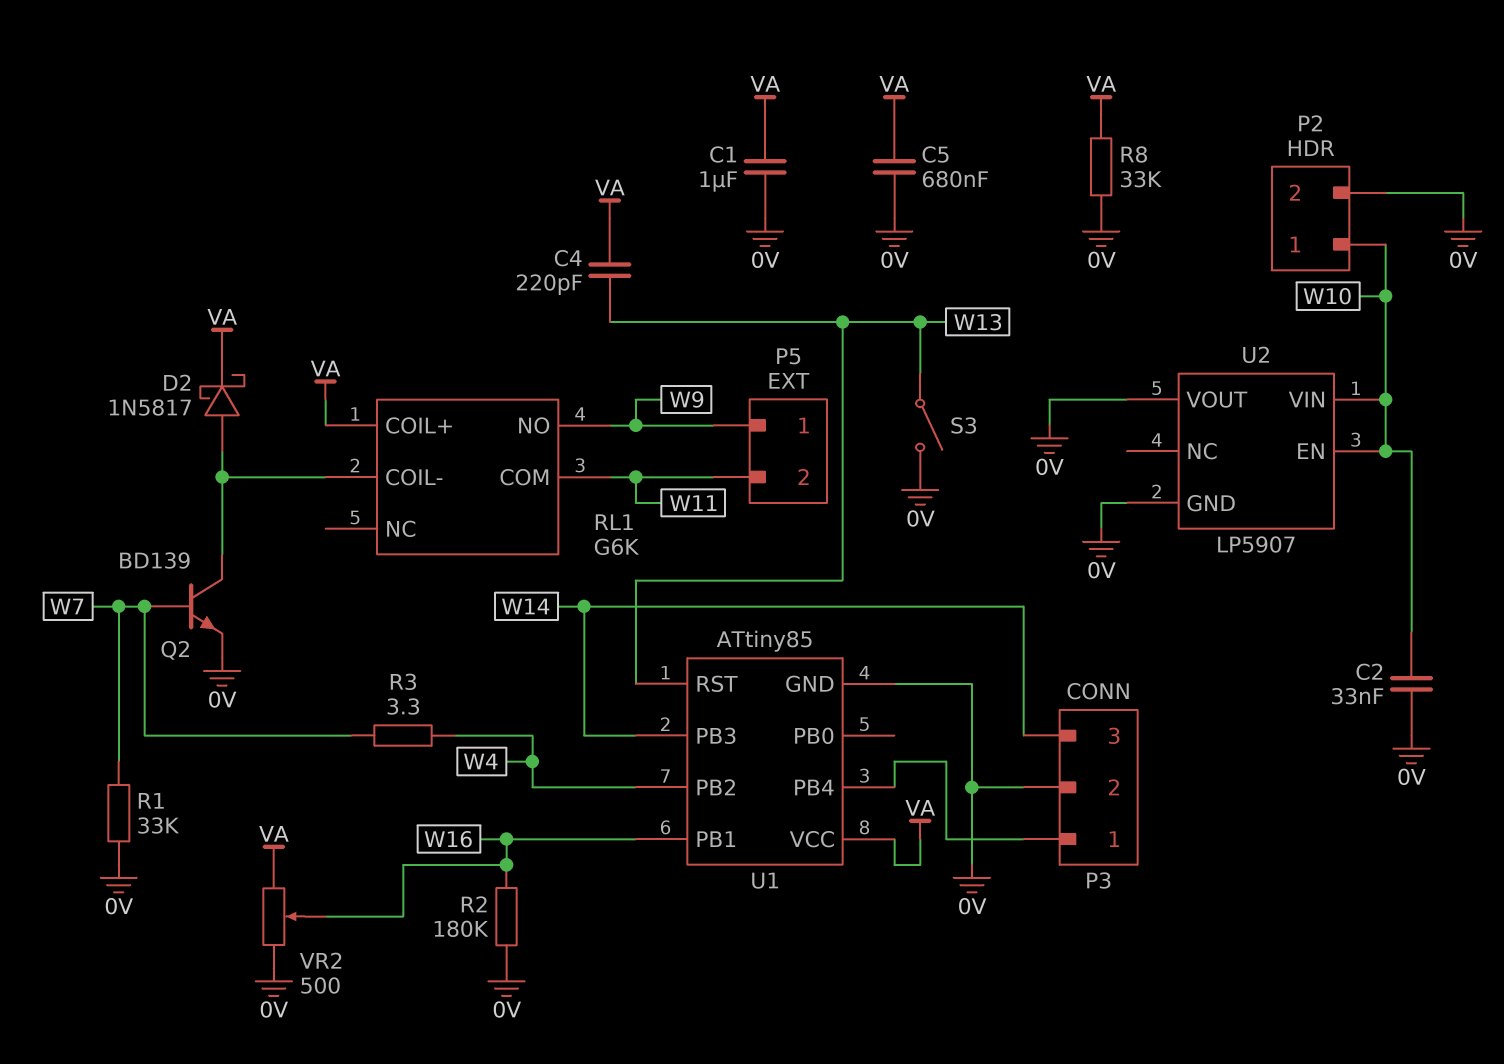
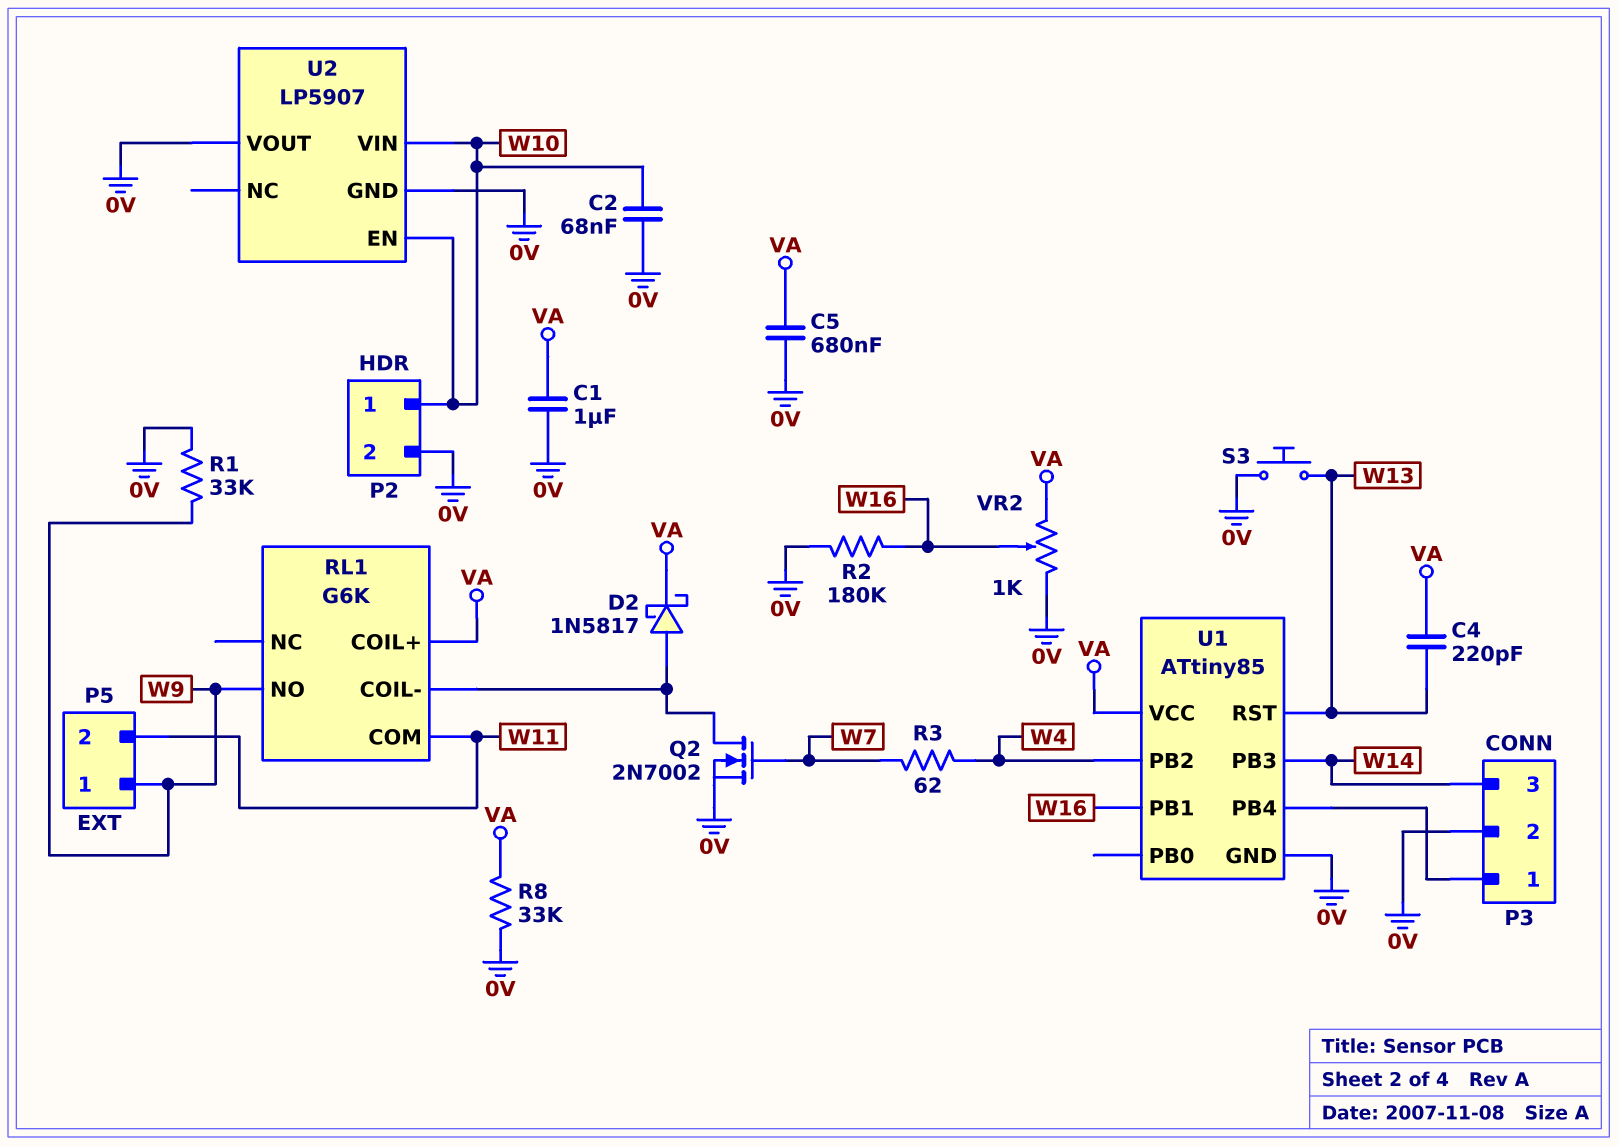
C2: 33nF (0V, W10) -> 68nF (0V, W10)
Q2: NPN BD139 (B W7, C RL1/COIL-, E 0V) -> NMOS 2N7002 (G W7, D RL1/COIL-, S 0V)
R1: 33k (0V, W7) -> 33k (0V, W9)
R3: 3.3 (W4, W7) -> 62 (W4, W7)
S3: switch (0V, W13) -> button (0V, W13)
VR2: 500 (0V, VA, wiper W16) -> 1k (0V, VA, wiper W16)

